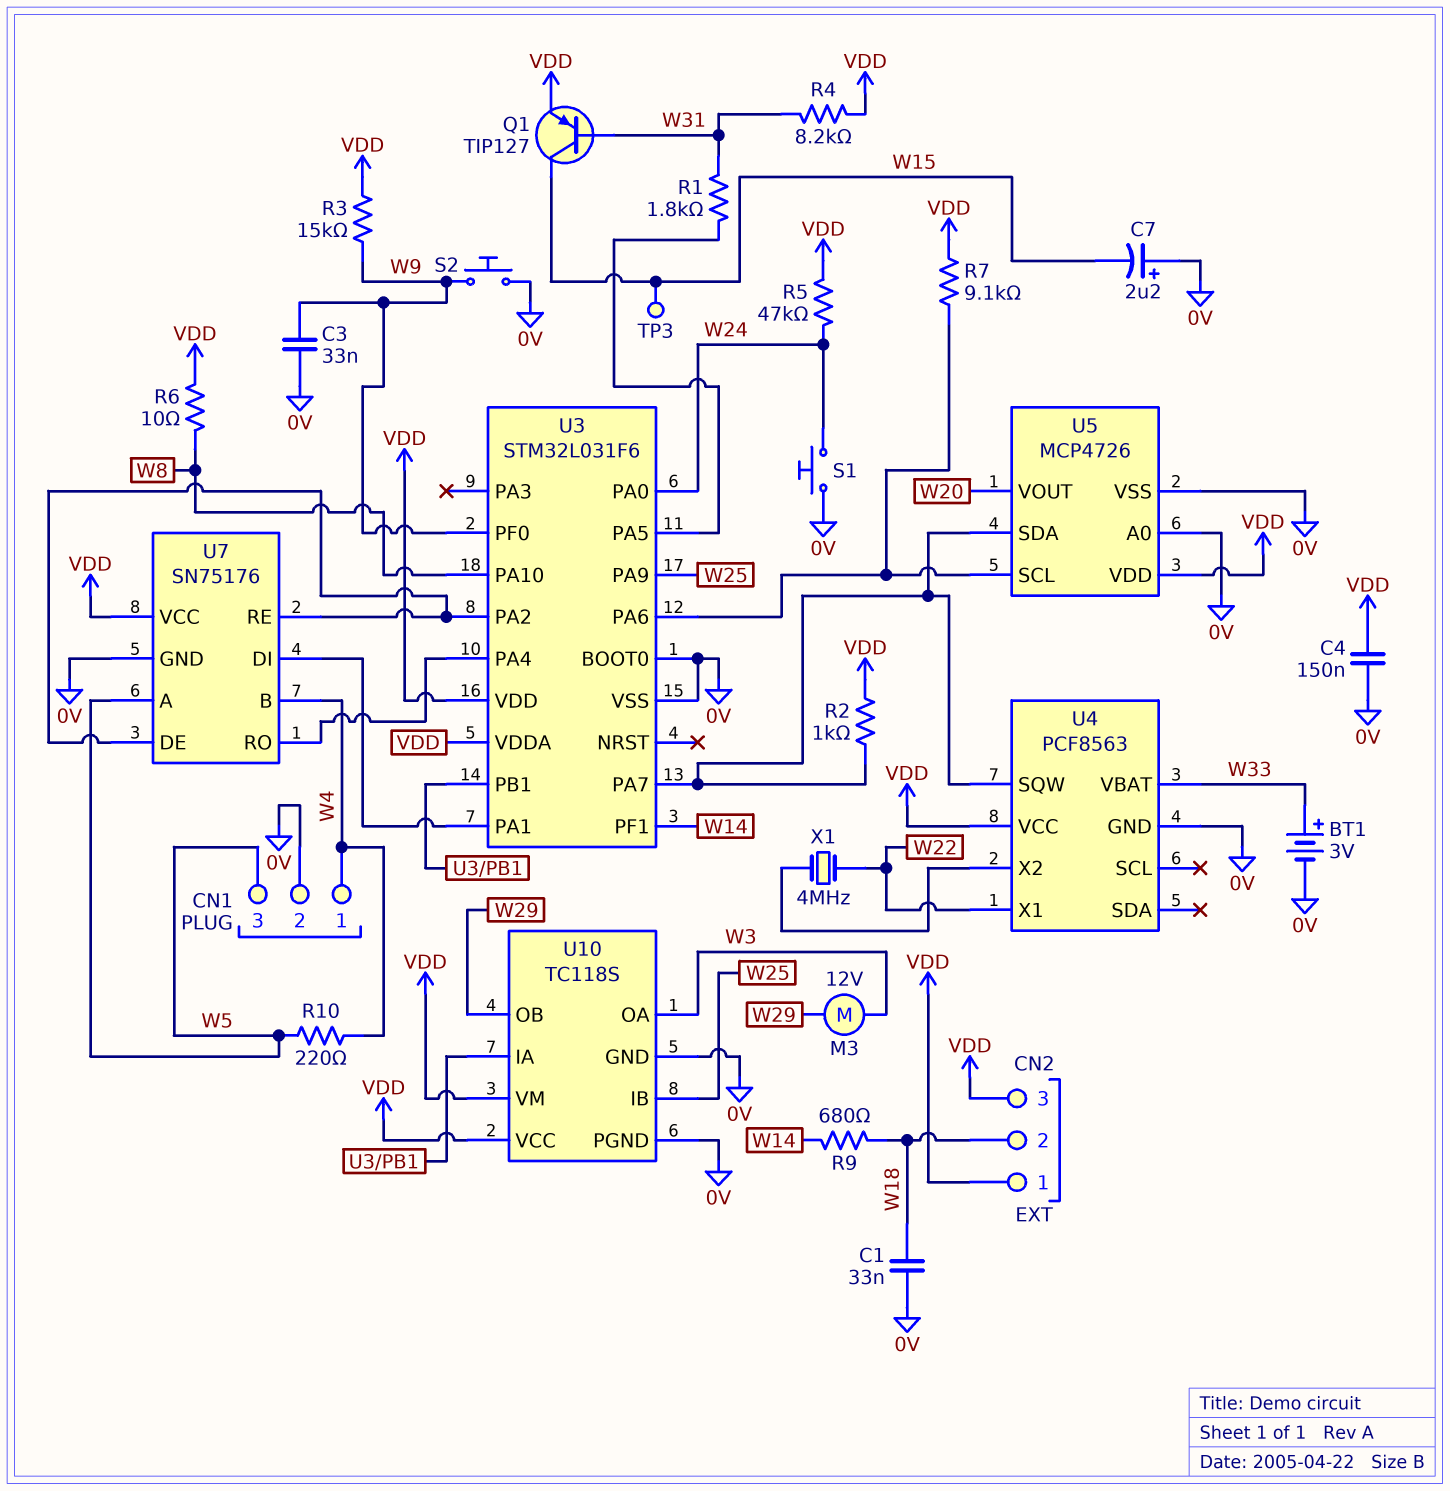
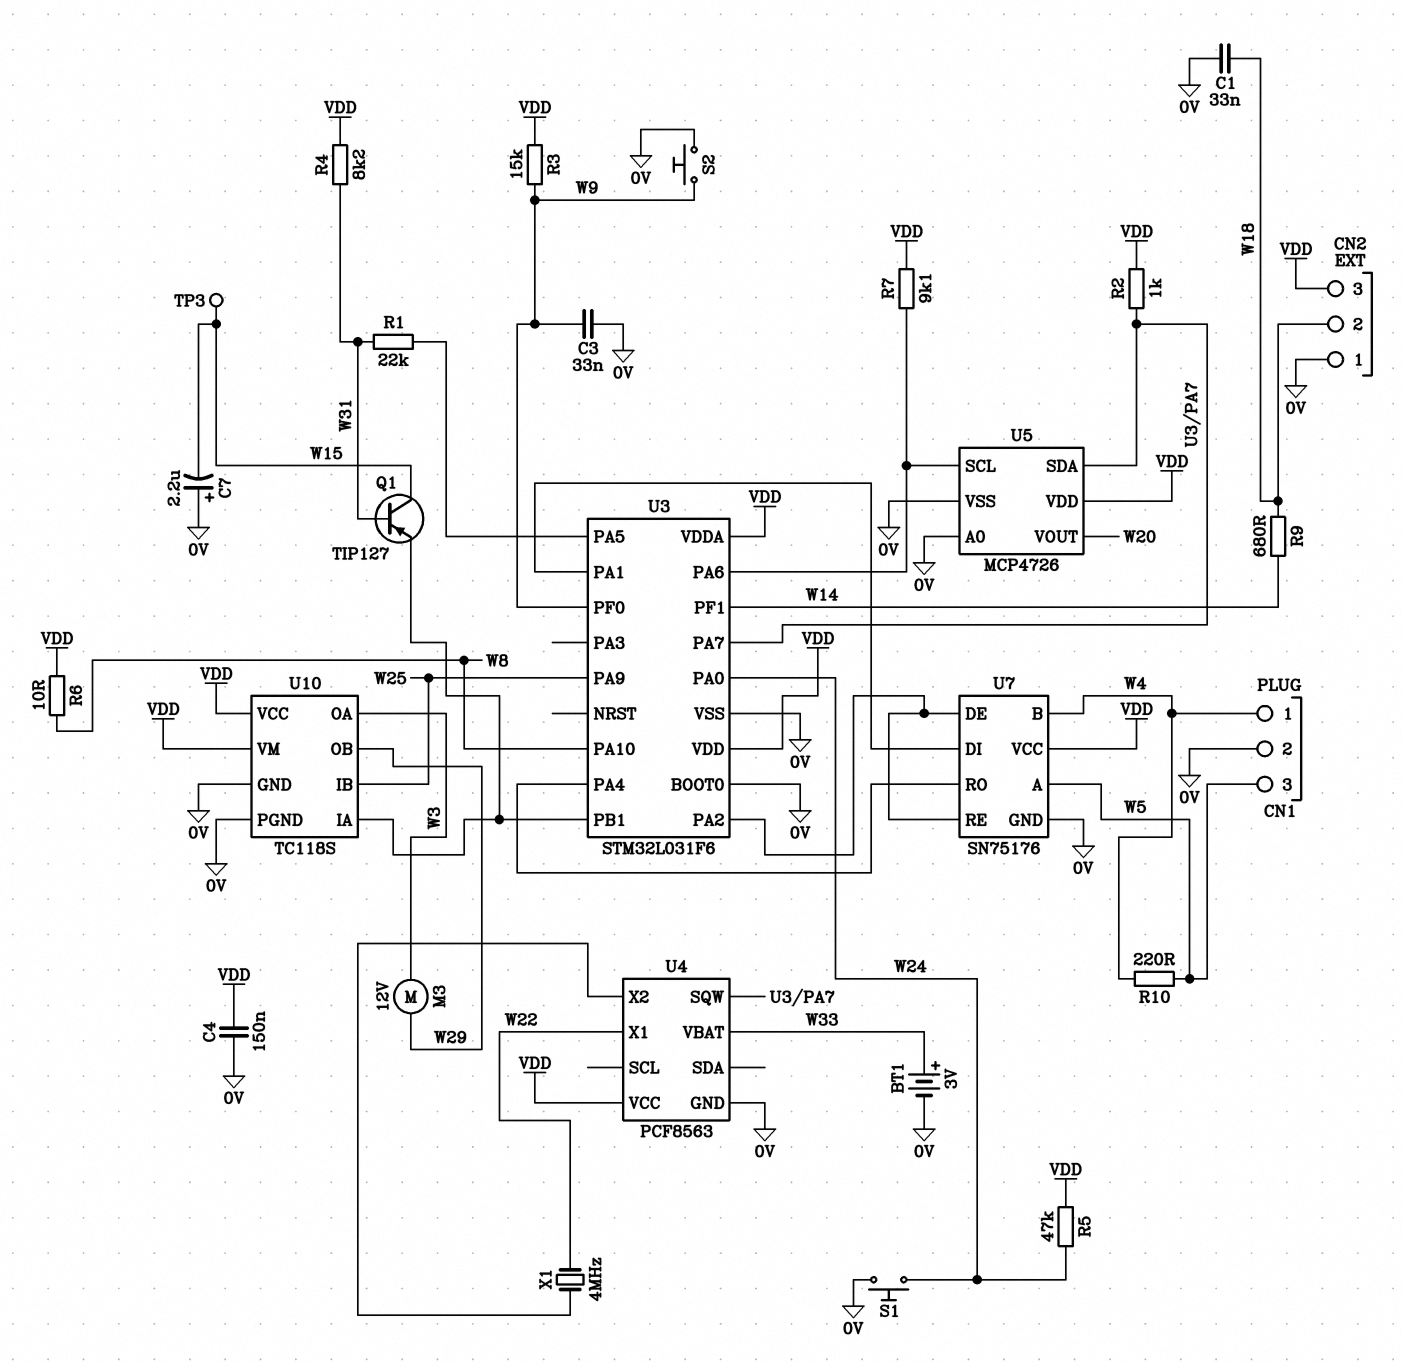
CN2 pin 1: VDD -> 0V
Q1: PNP TIP127 (B W31, C W15, E VDD) -> PNP TIP127 (B W31, C W15, E U3/PB1)
R1: 1.8k (U3/PA5, W31) -> 22k (U3/PA5, W31)

